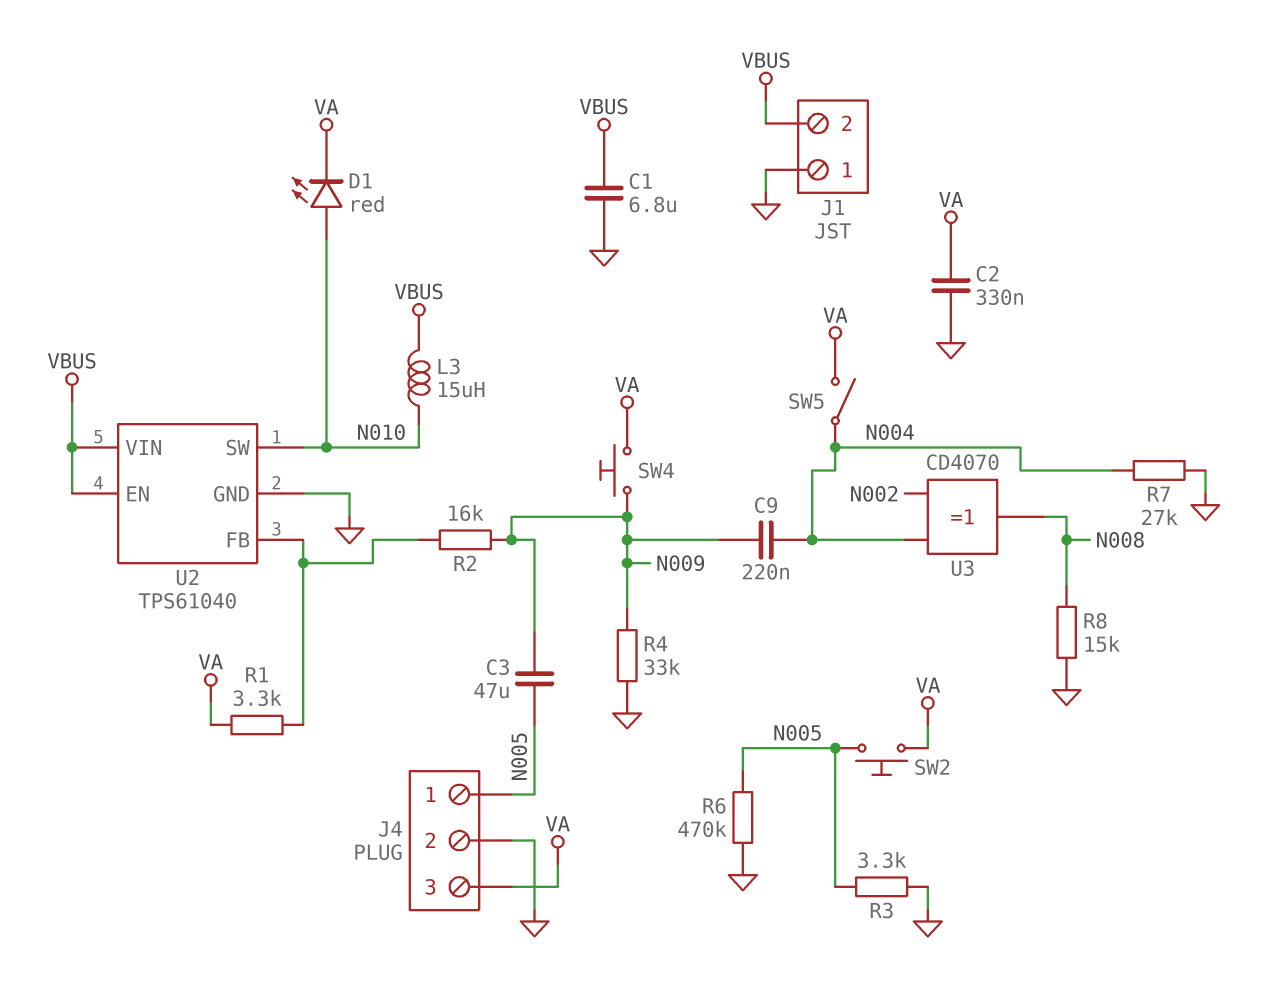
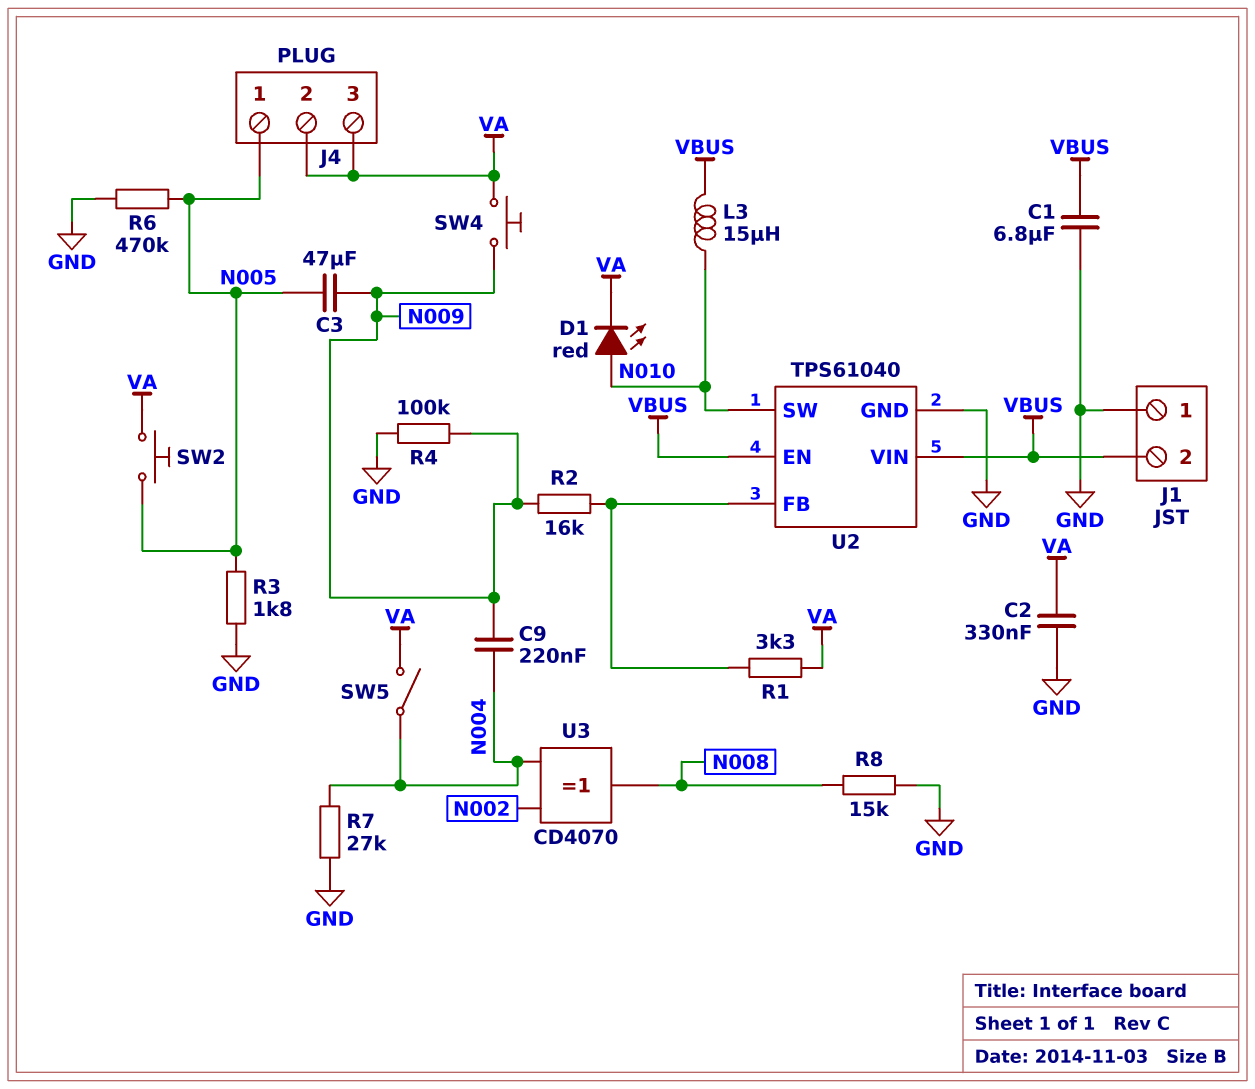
J4 pin 2: GND -> VA
R3: 3.3k (GND, N005) -> 1.8k (GND, N005)
R4: 33k (GND, N009) -> 100k (GND, N009)

